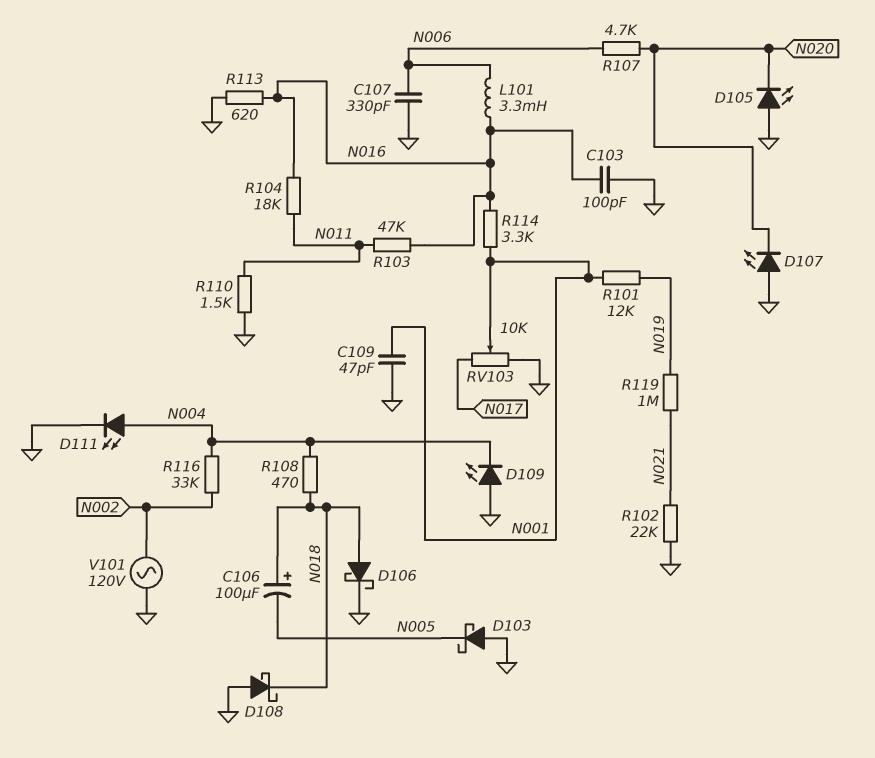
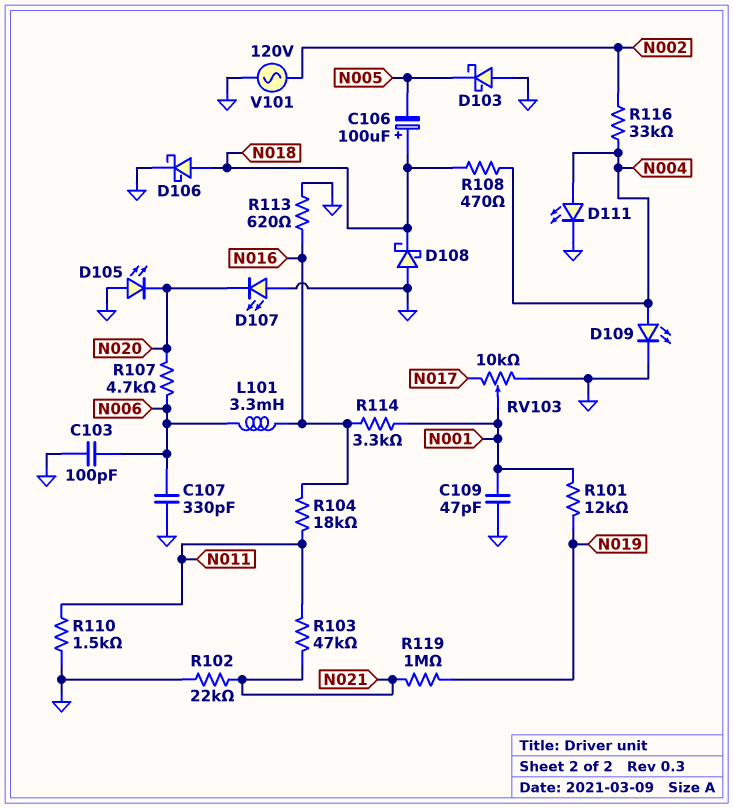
C103: 100pF (GND, N016) -> 100pF (GND, N006)
D109: LED (A GND, K N004) -> LED (A N004, K GND)
R103: 47k (N011, N016) -> 47k (N011, N021)

